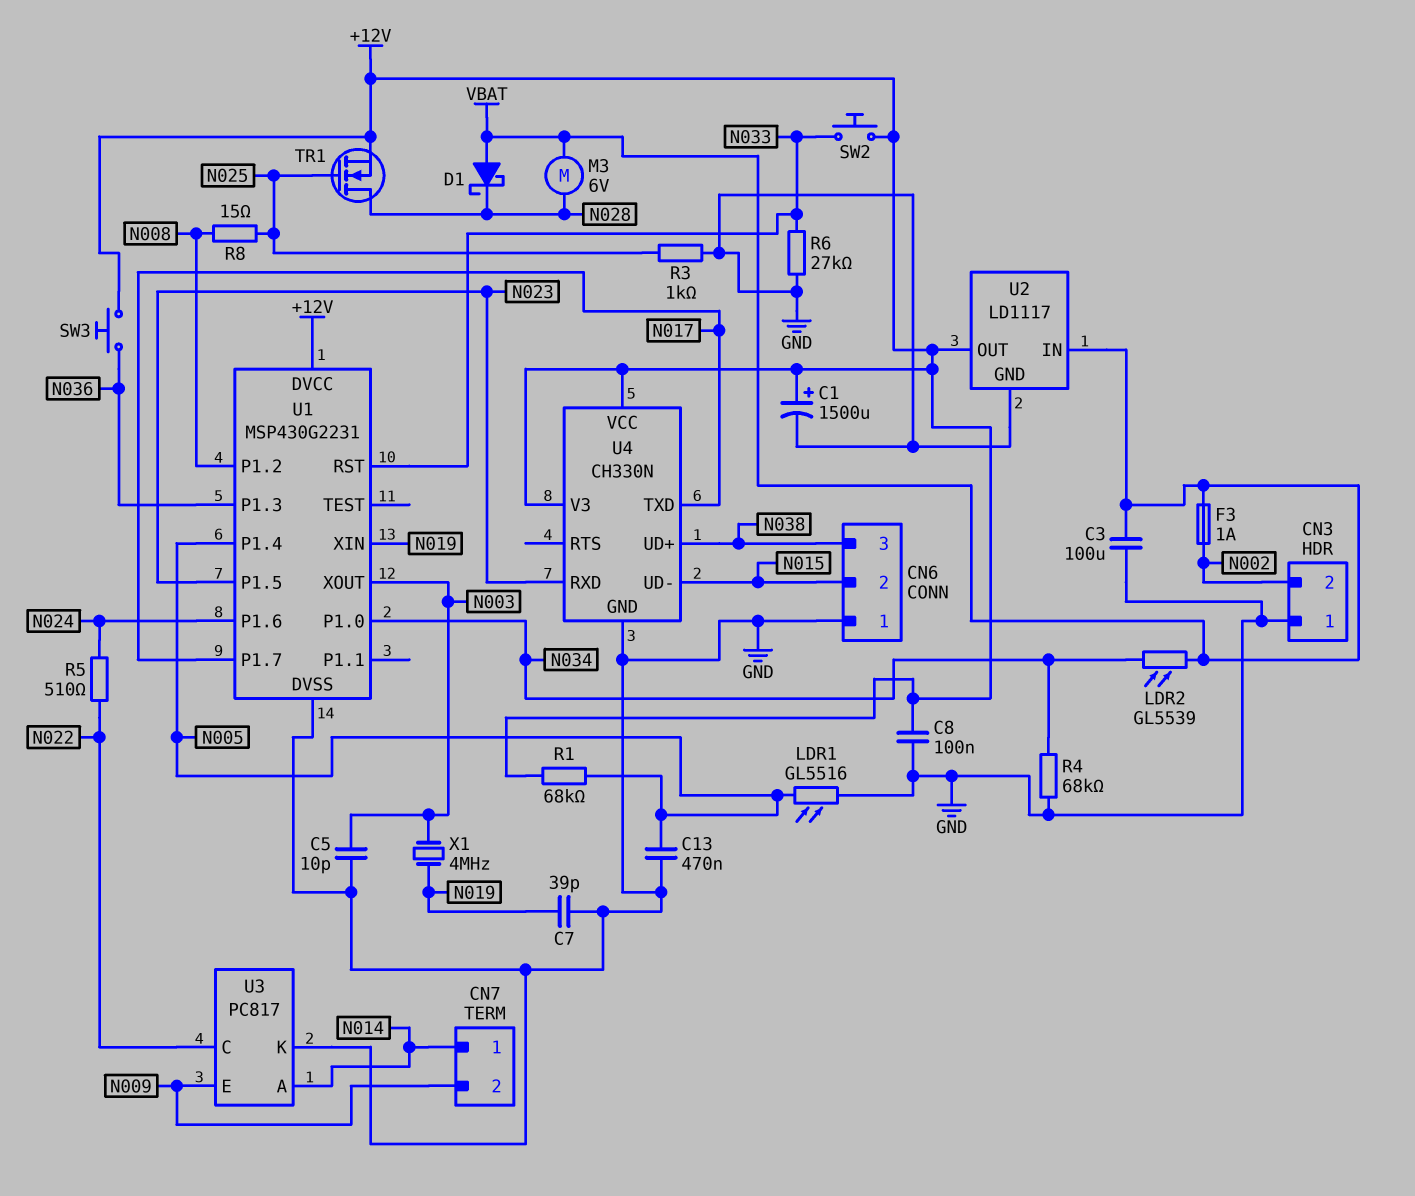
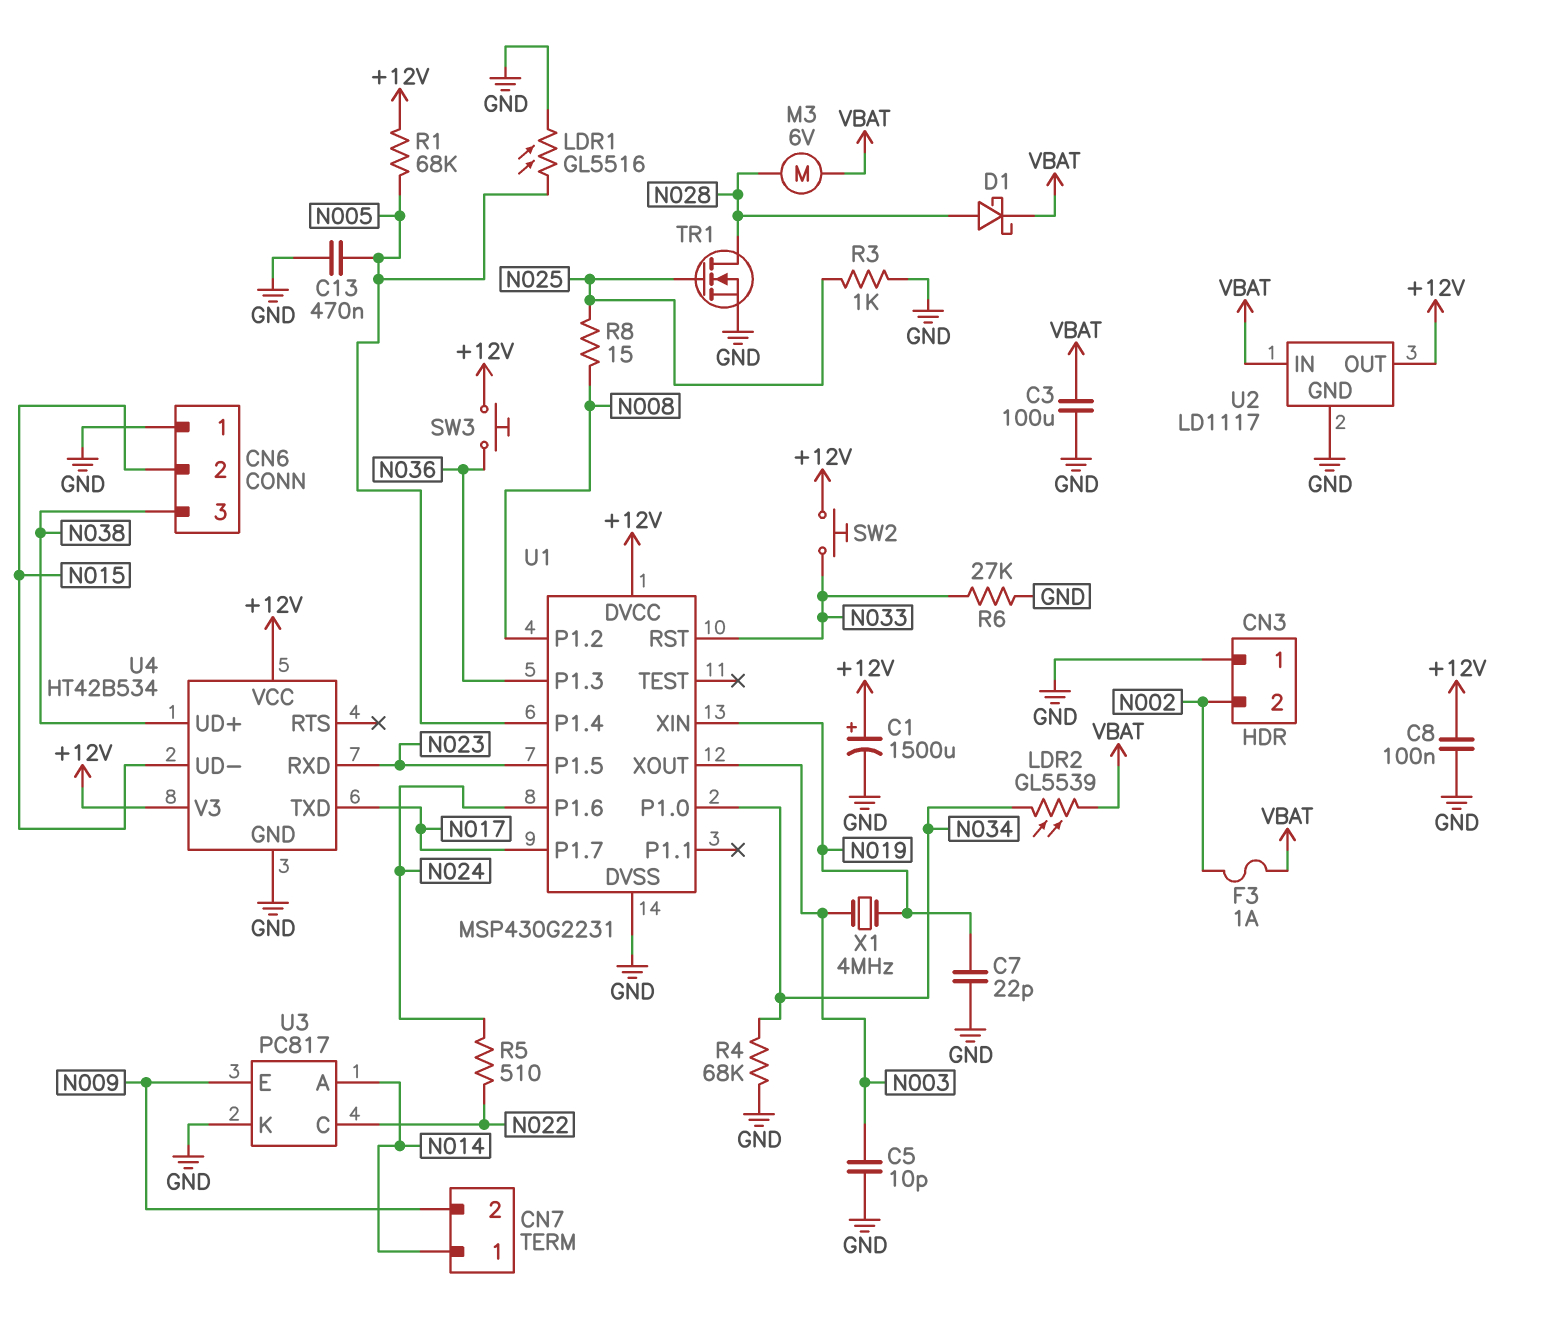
C7: 39pF (GND, N019) -> 22pF (GND, N019)
D1: schottky (A VBAT, K N028) -> schottky (A N028, K VBAT)
TR1: NMOS (G N025, D N028, S +12V) -> NMOS (G N025, D N028, S GND)
U4: CH330N -> HT42B534

